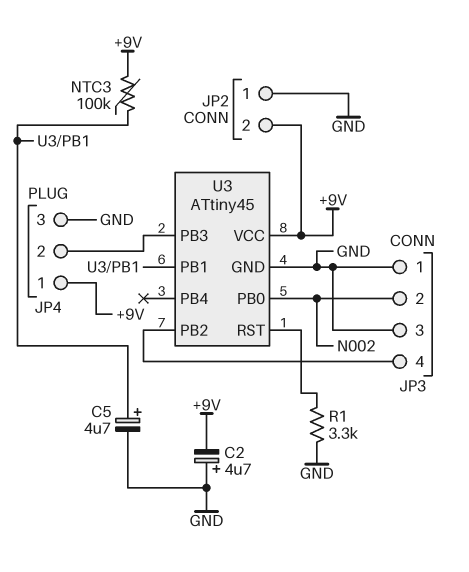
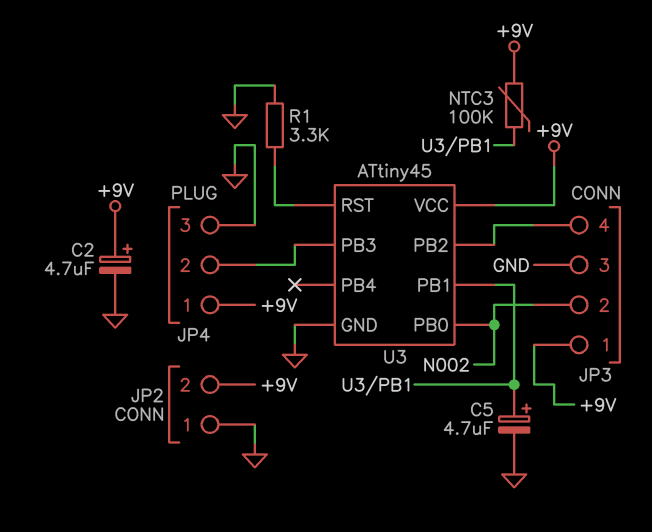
C2: 4.7uF (plus GND, minus +9V) -> 4.7uF (plus +9V, minus GND)
JP3 pin 1: GND -> +9V

